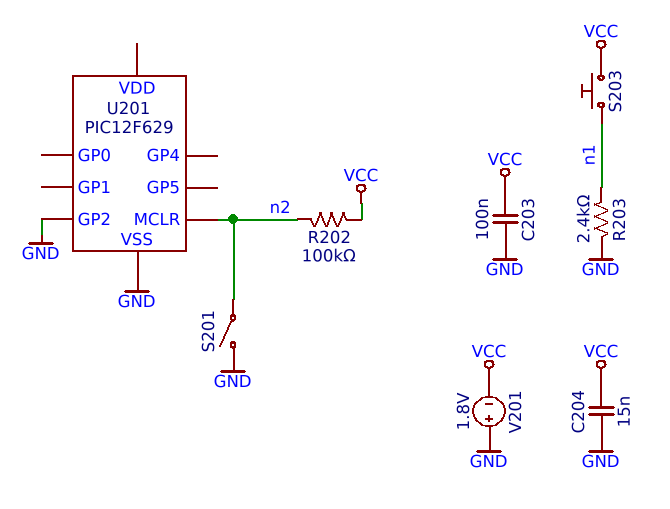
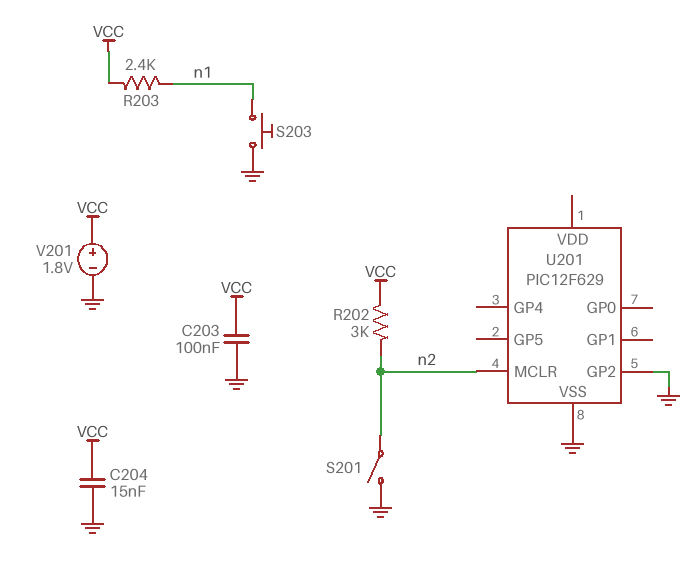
R202: 100k (VCC, n2) -> 3k (VCC, n2)
R203: 2.4k (GND, n1) -> 2.4k (VCC, n1)
S203: button (VCC, n1) -> button (GND, n1)
V201: 1.8V (plus GND, minus VCC) -> 1.8V (plus VCC, minus GND)

